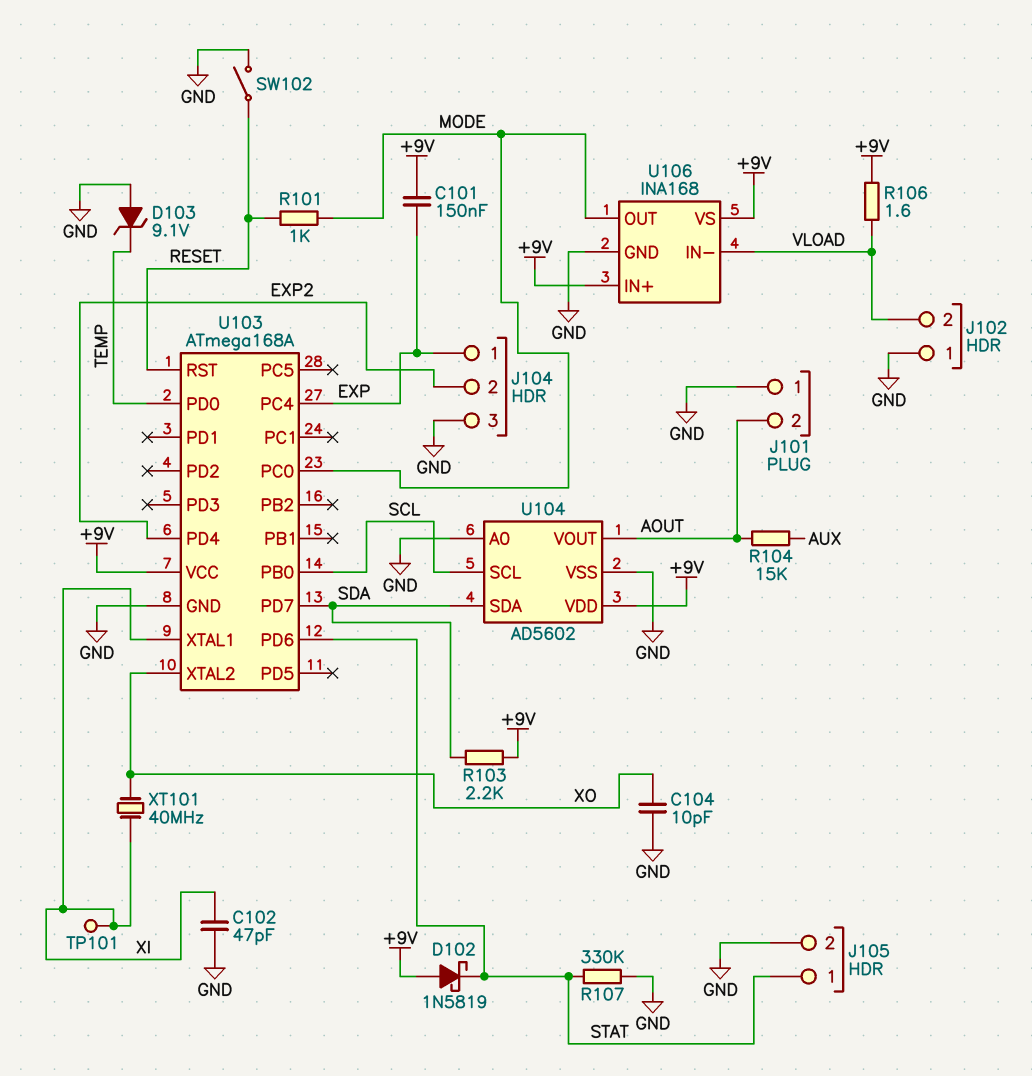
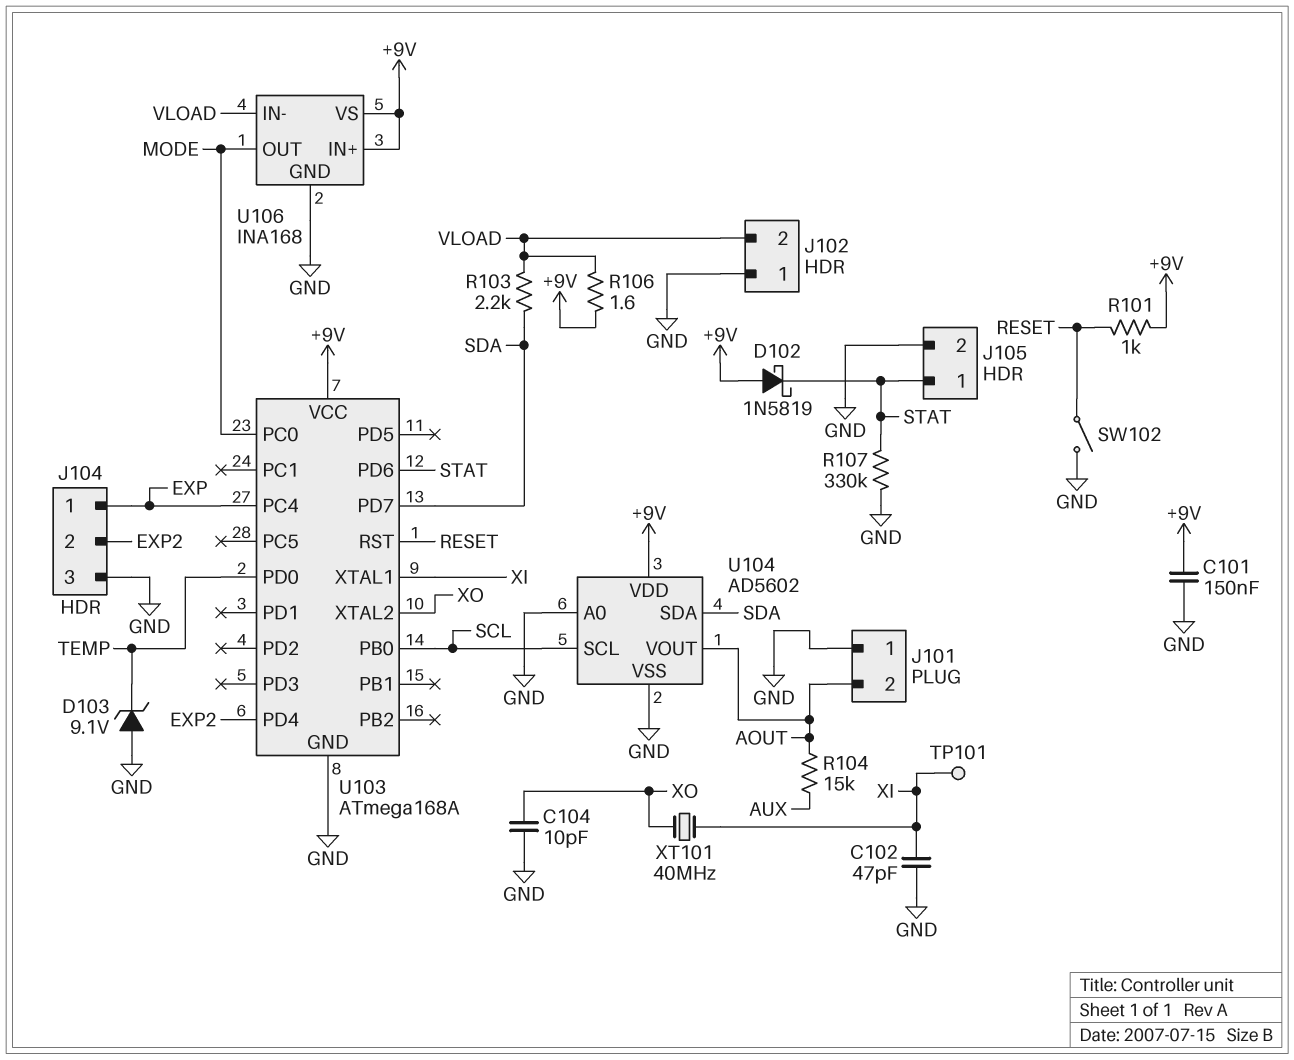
C101: 150nF (+9V, EXP) -> 150nF (+9V, GND)
R101: 1k (MODE, RESET) -> 1k (+9V, RESET)
R103: 2.2k (+9V, SDA) -> 2.2k (SDA, VLOAD)

